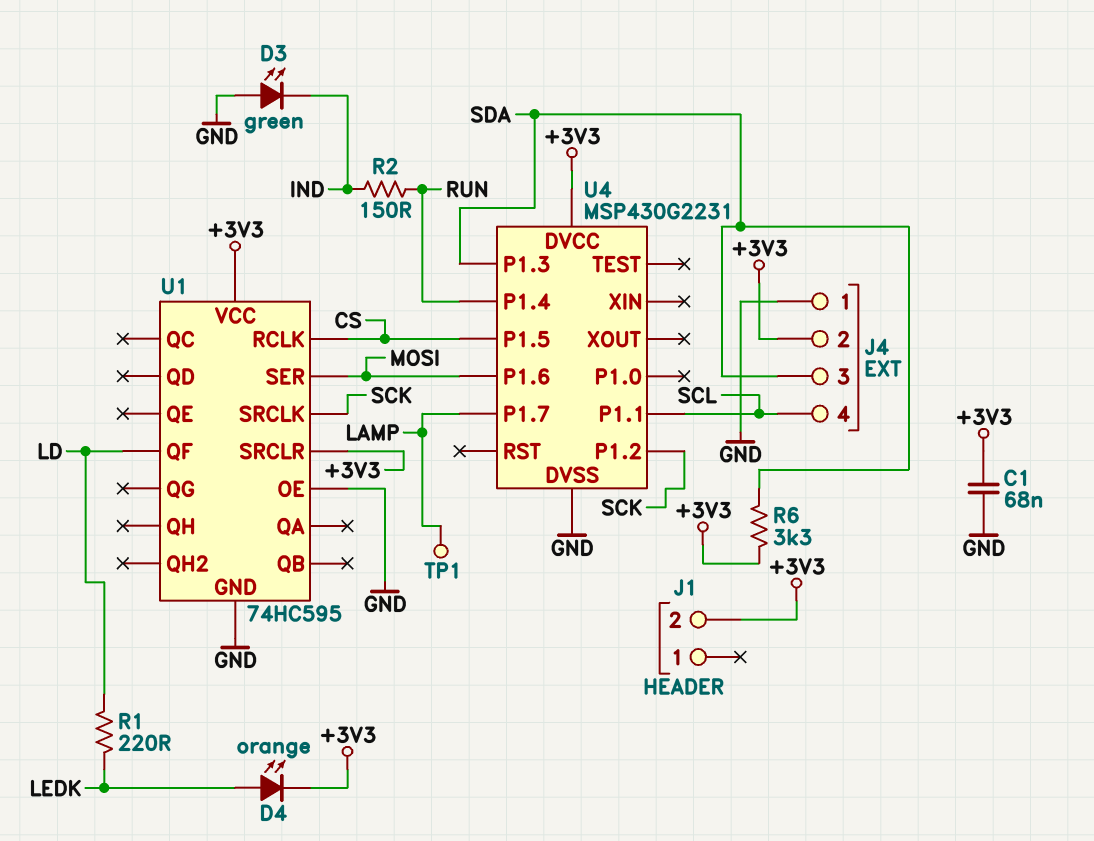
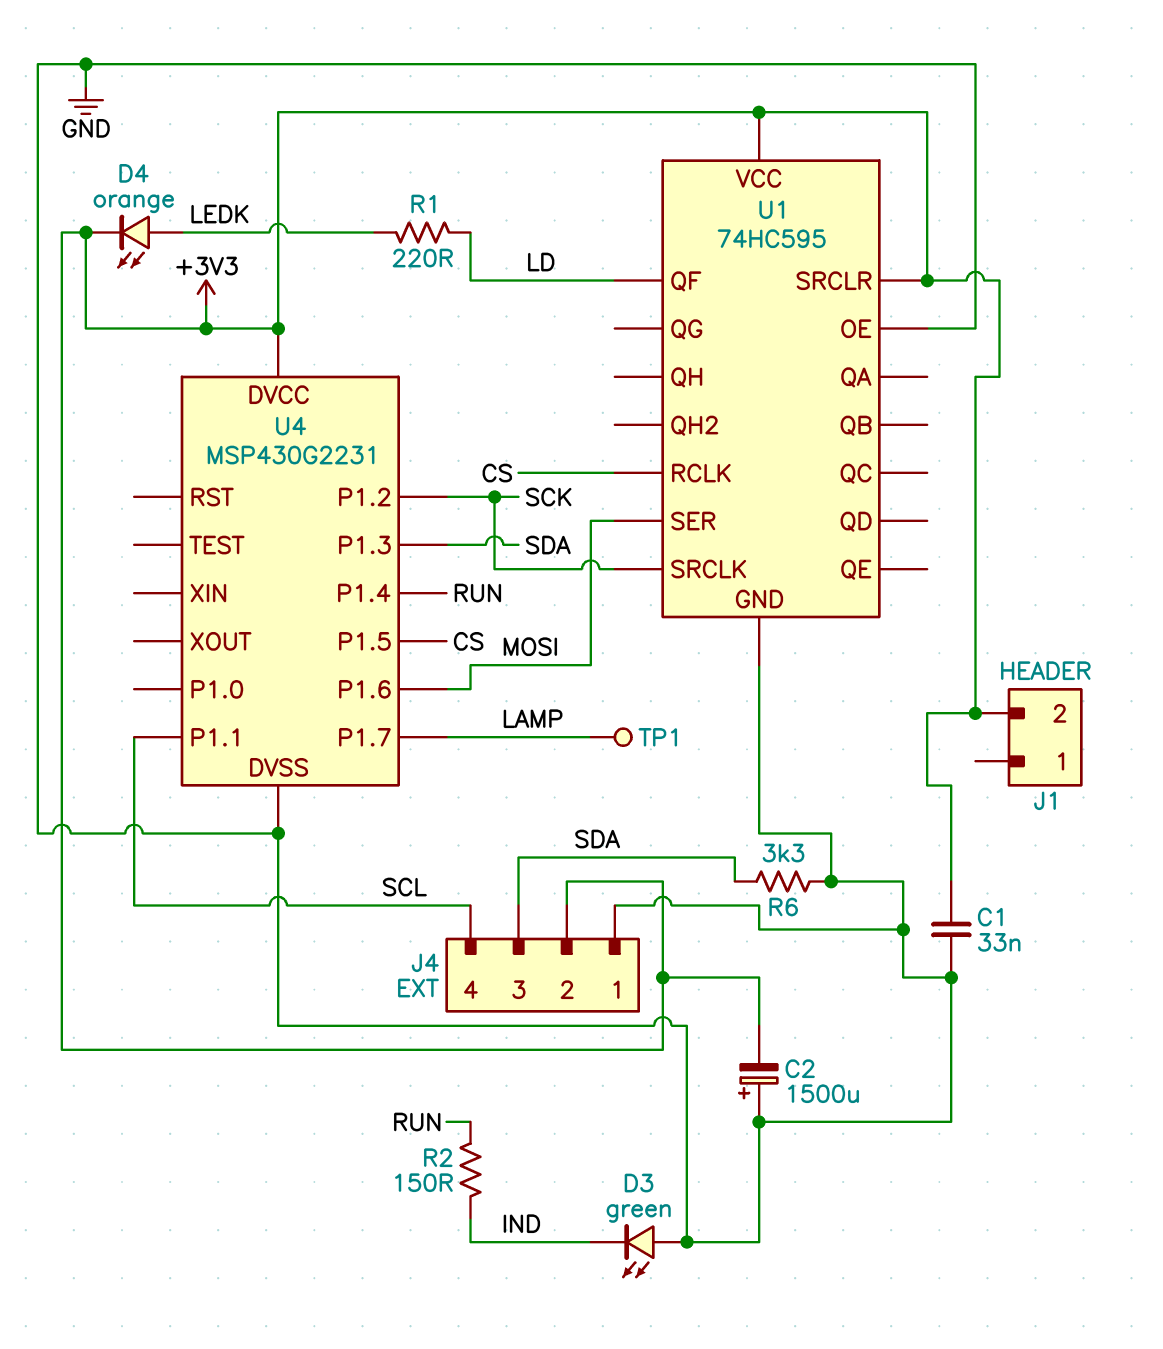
C1: 68nF (+3V3, GND) -> 33nF (+3V3, GND)
C2: none -> 1500uF (plus GND, minus +3V3)
R6: 3.3k (+3V3, SDA) -> 3.3k (GND, SDA)

